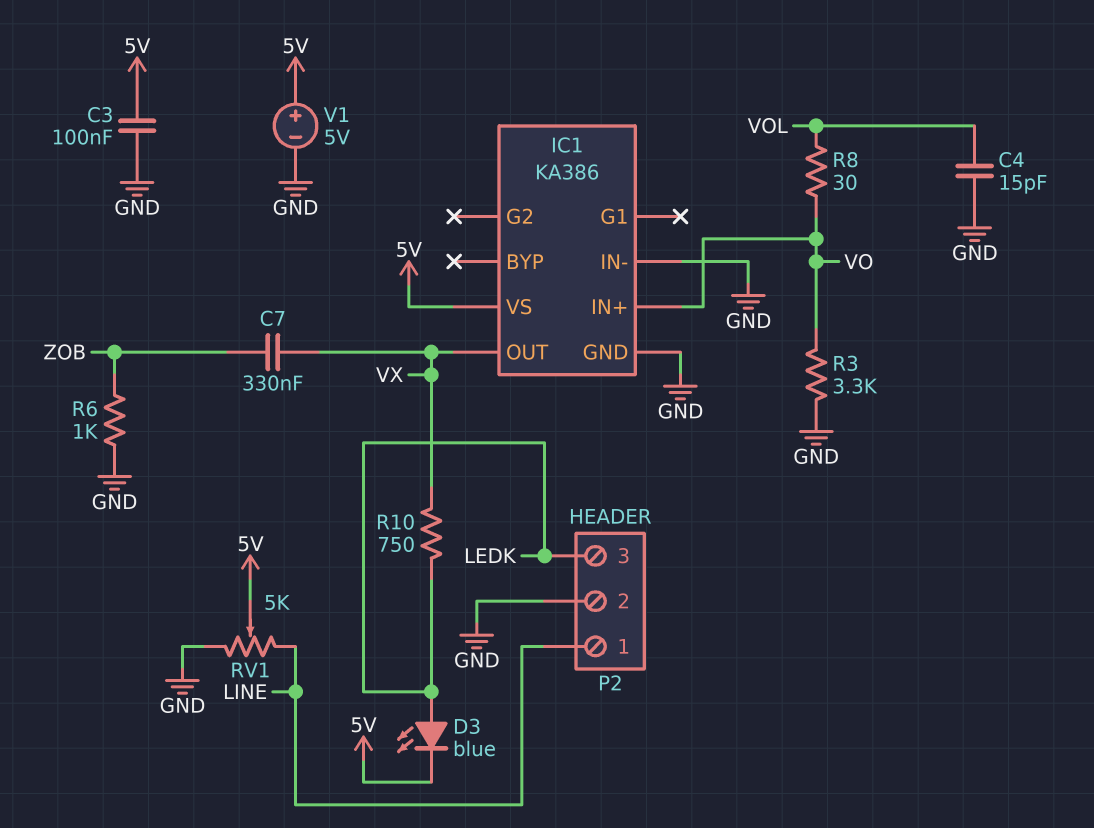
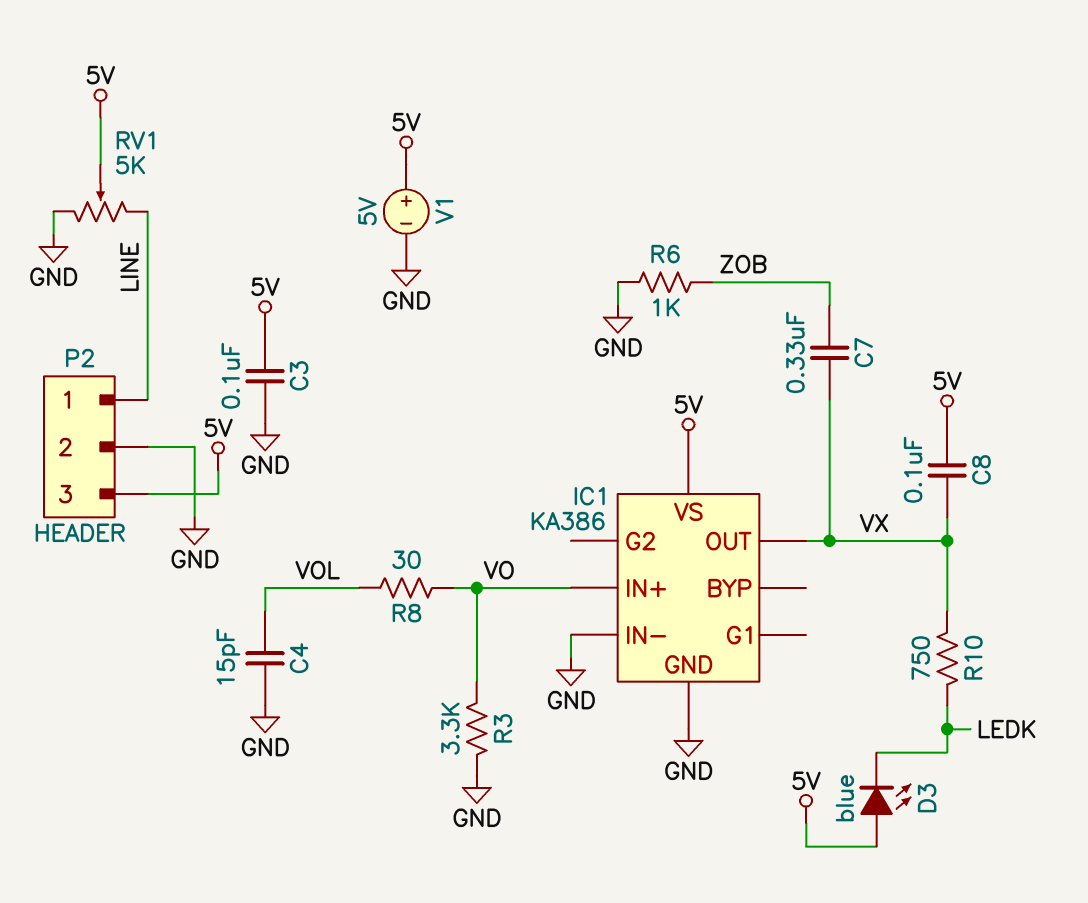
C8: none -> 100nF (5V, VX)
D3: LED blue (A LEDK, K 5V) -> LED blue (A 5V, K LEDK)
P2 pin 3: LEDK -> 5V

